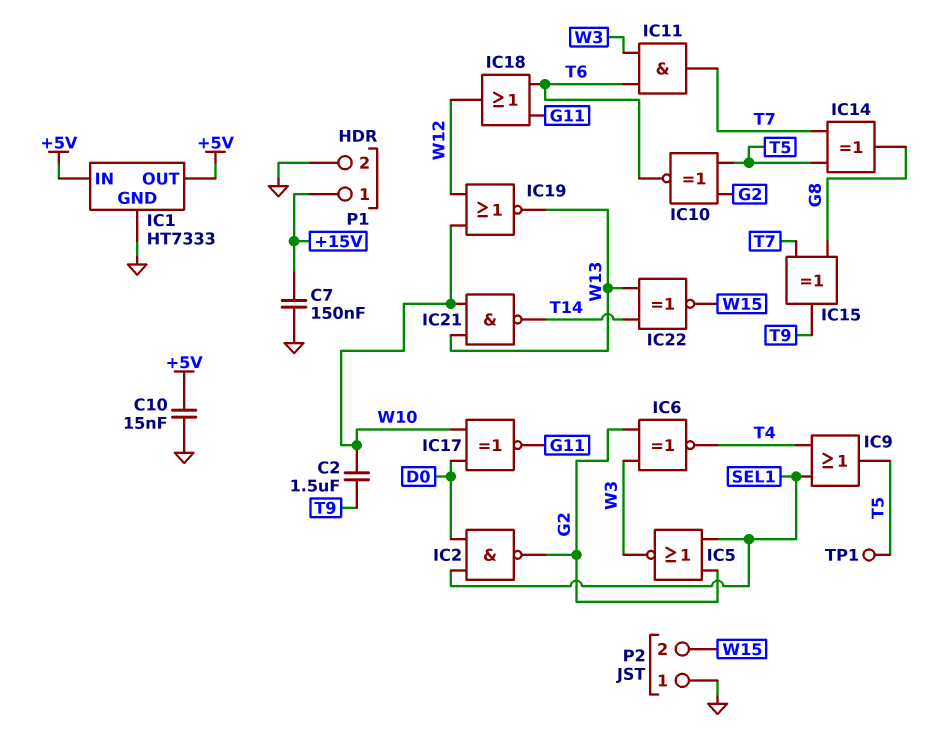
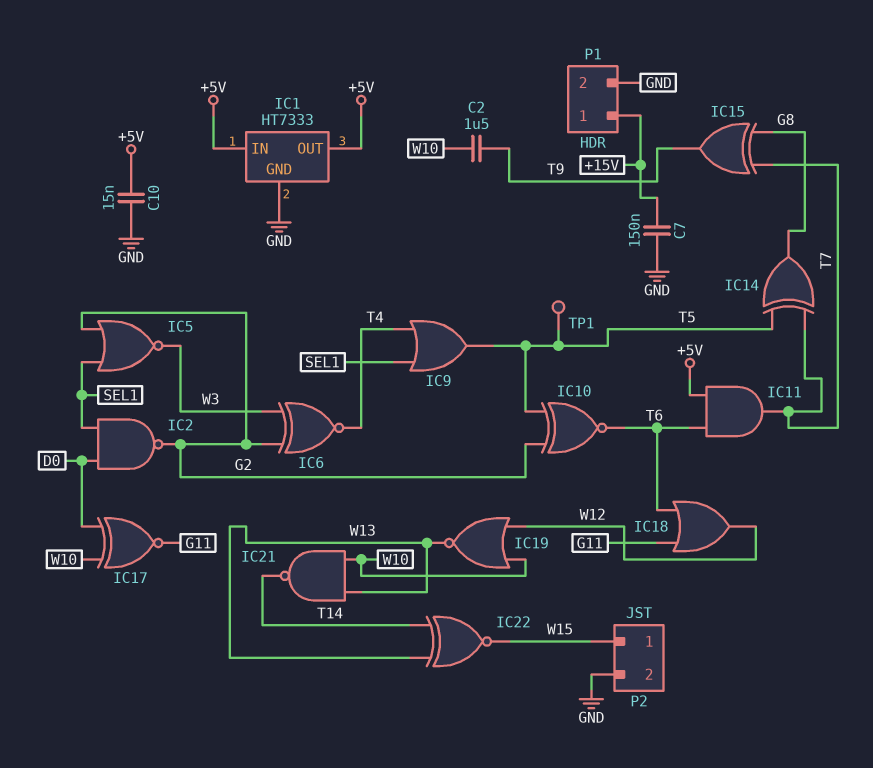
IC11: AND (in T6, in W3, out T7) -> AND (in +5V, in T6, out T7)
P2 pin 1: GND -> W15
P2 pin 2: W15 -> GND

